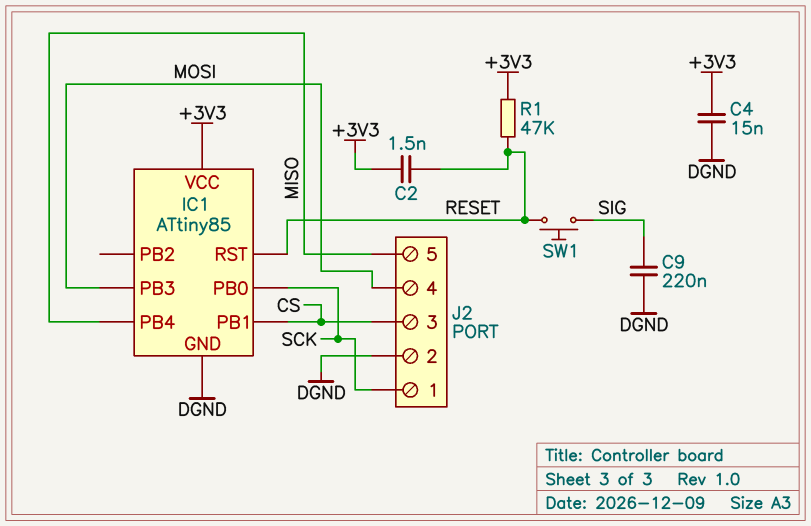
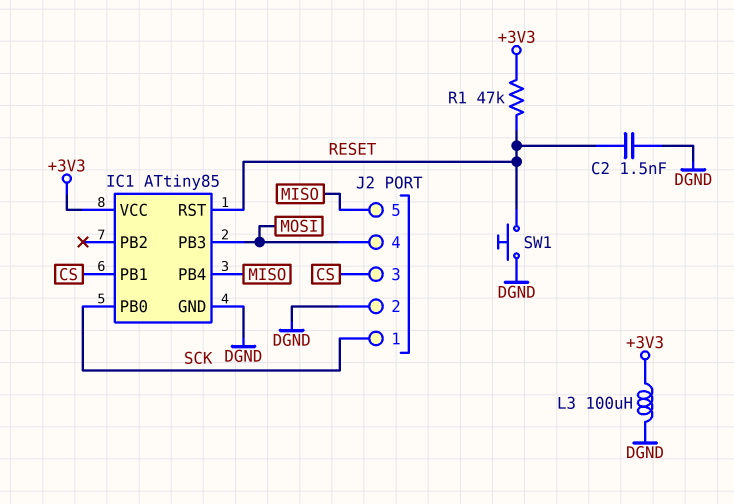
C2: 1.5nF (+3V3, RESET) -> 1.5nF (DGND, RESET)
C4: 15nF (+3V3, DGND) -> none
C9: 220nF (DGND, SIG) -> none
L3: none -> 100uH (+3V3, DGND)
SW1: button (RESET, SIG) -> button (DGND, RESET)

